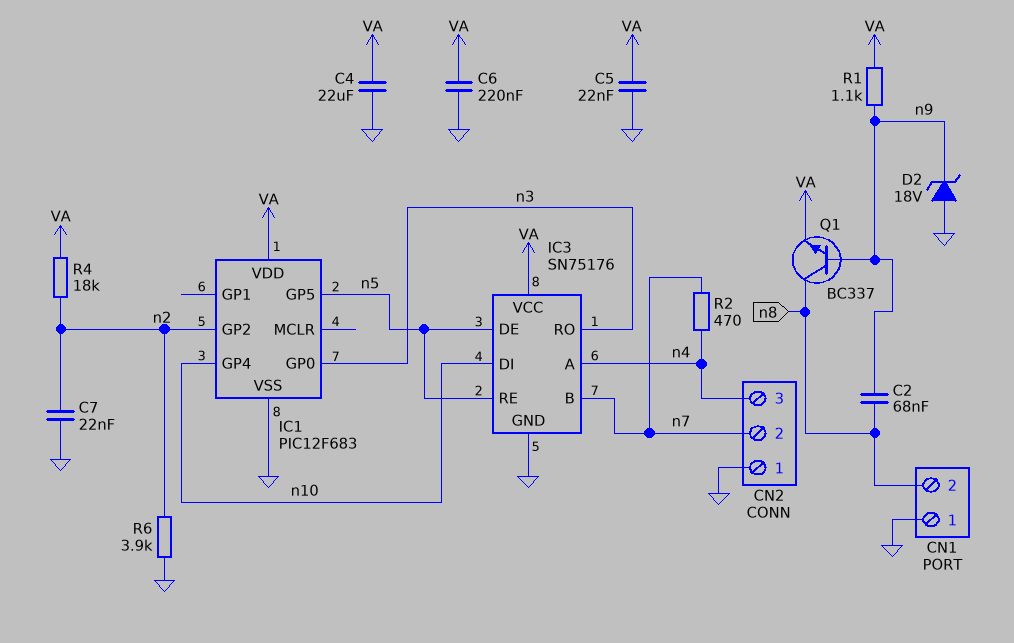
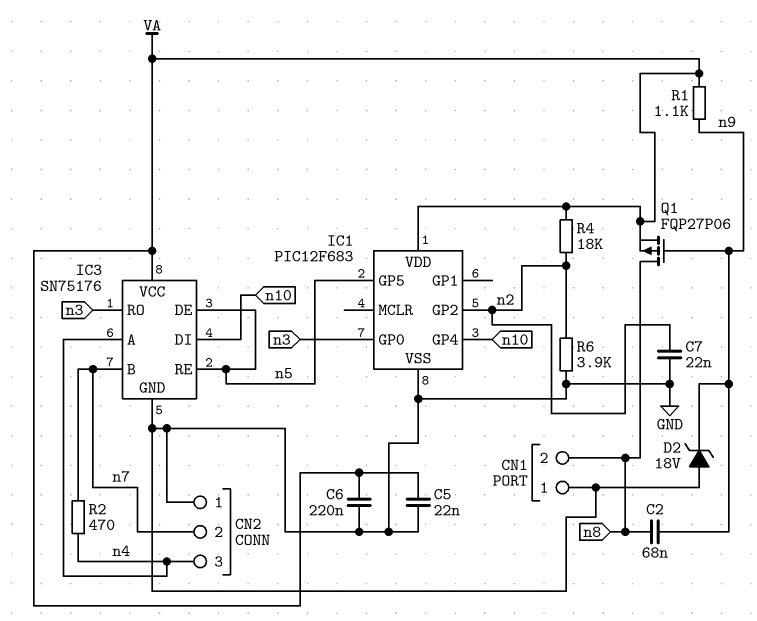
C4: 22uF (GND, VA) -> none
Q1: NPN BC337 (B n9, C n8, E VA) -> PMOS FQP27P06 (G n9, D n8, S VA)

